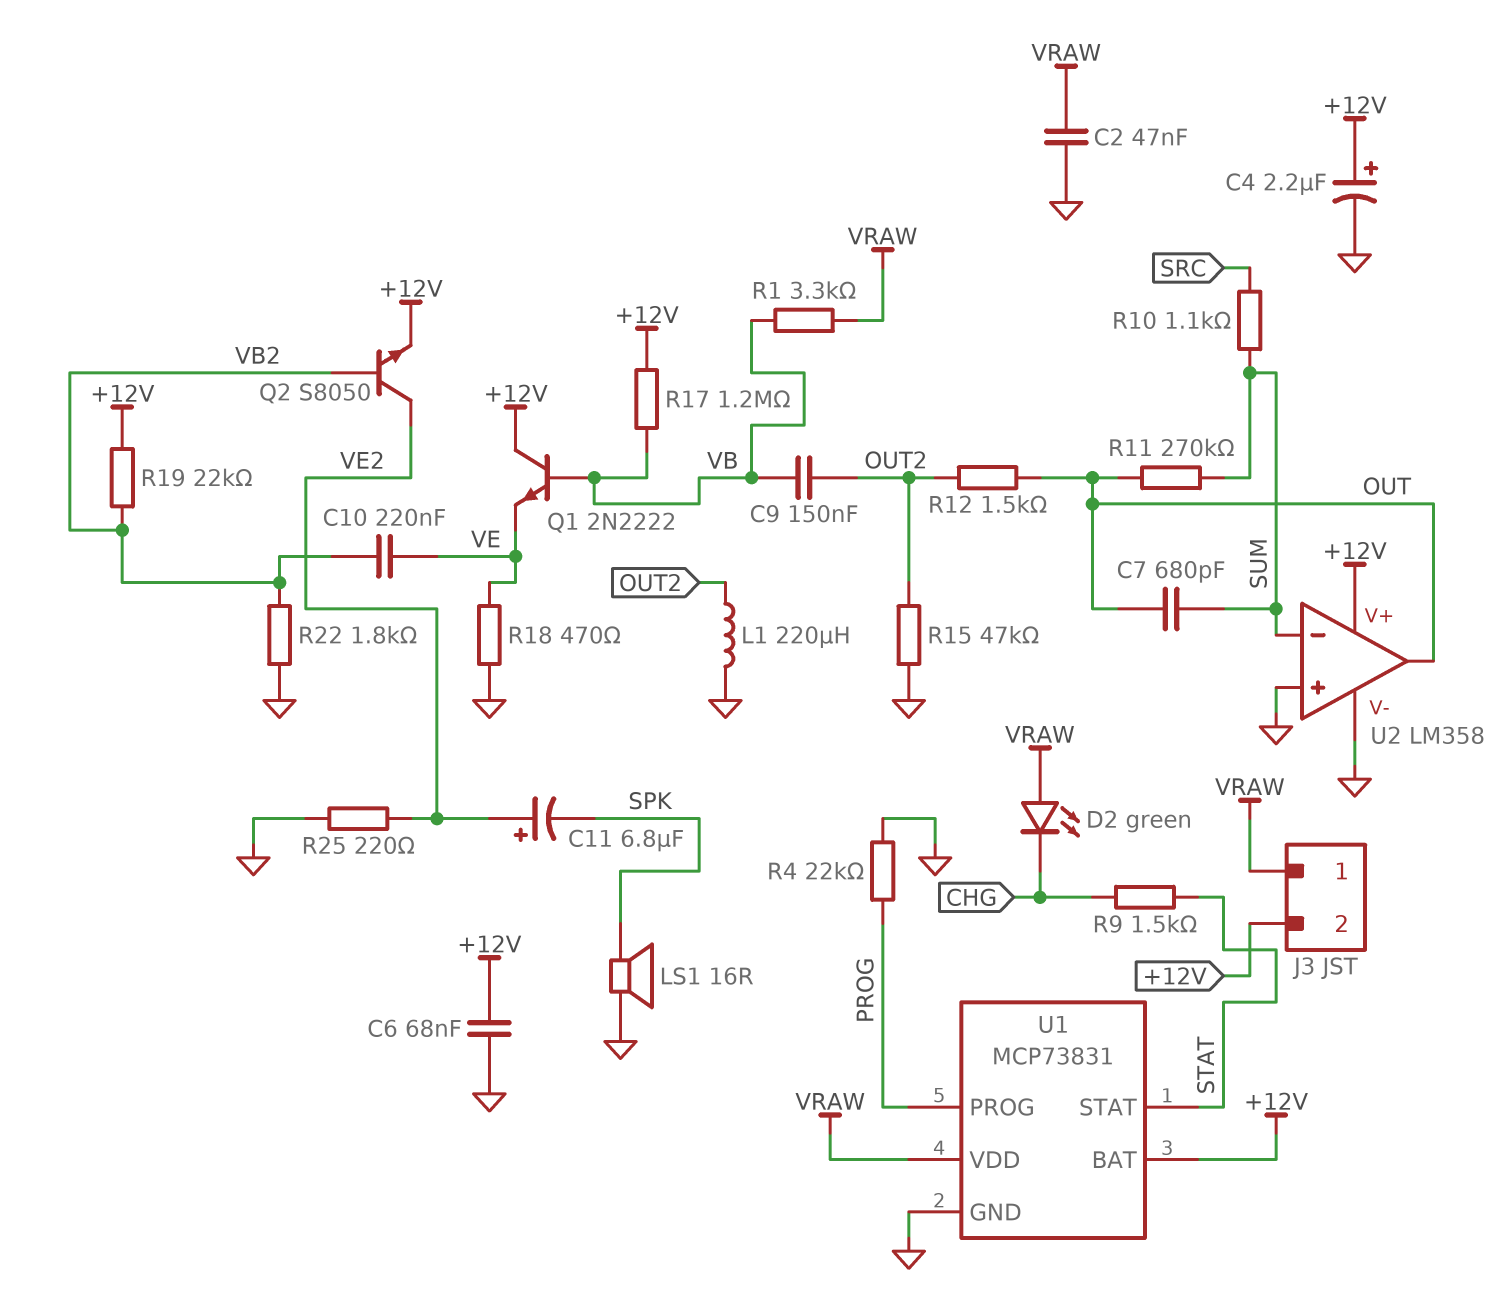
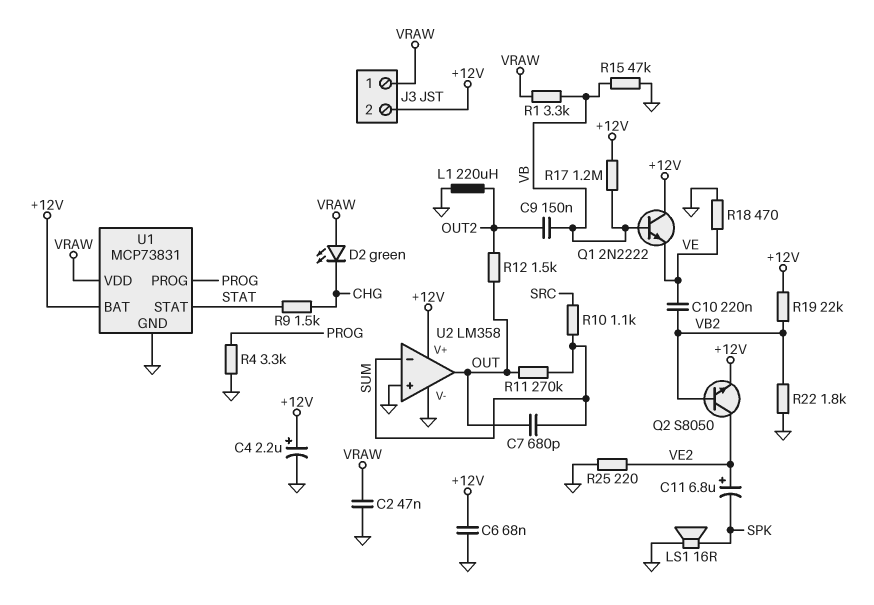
R4: 22k (GND, PROG) -> 3.3k (GND, PROG)
R15: 47k (GND, OUT2) -> 47k (GND, VB)

